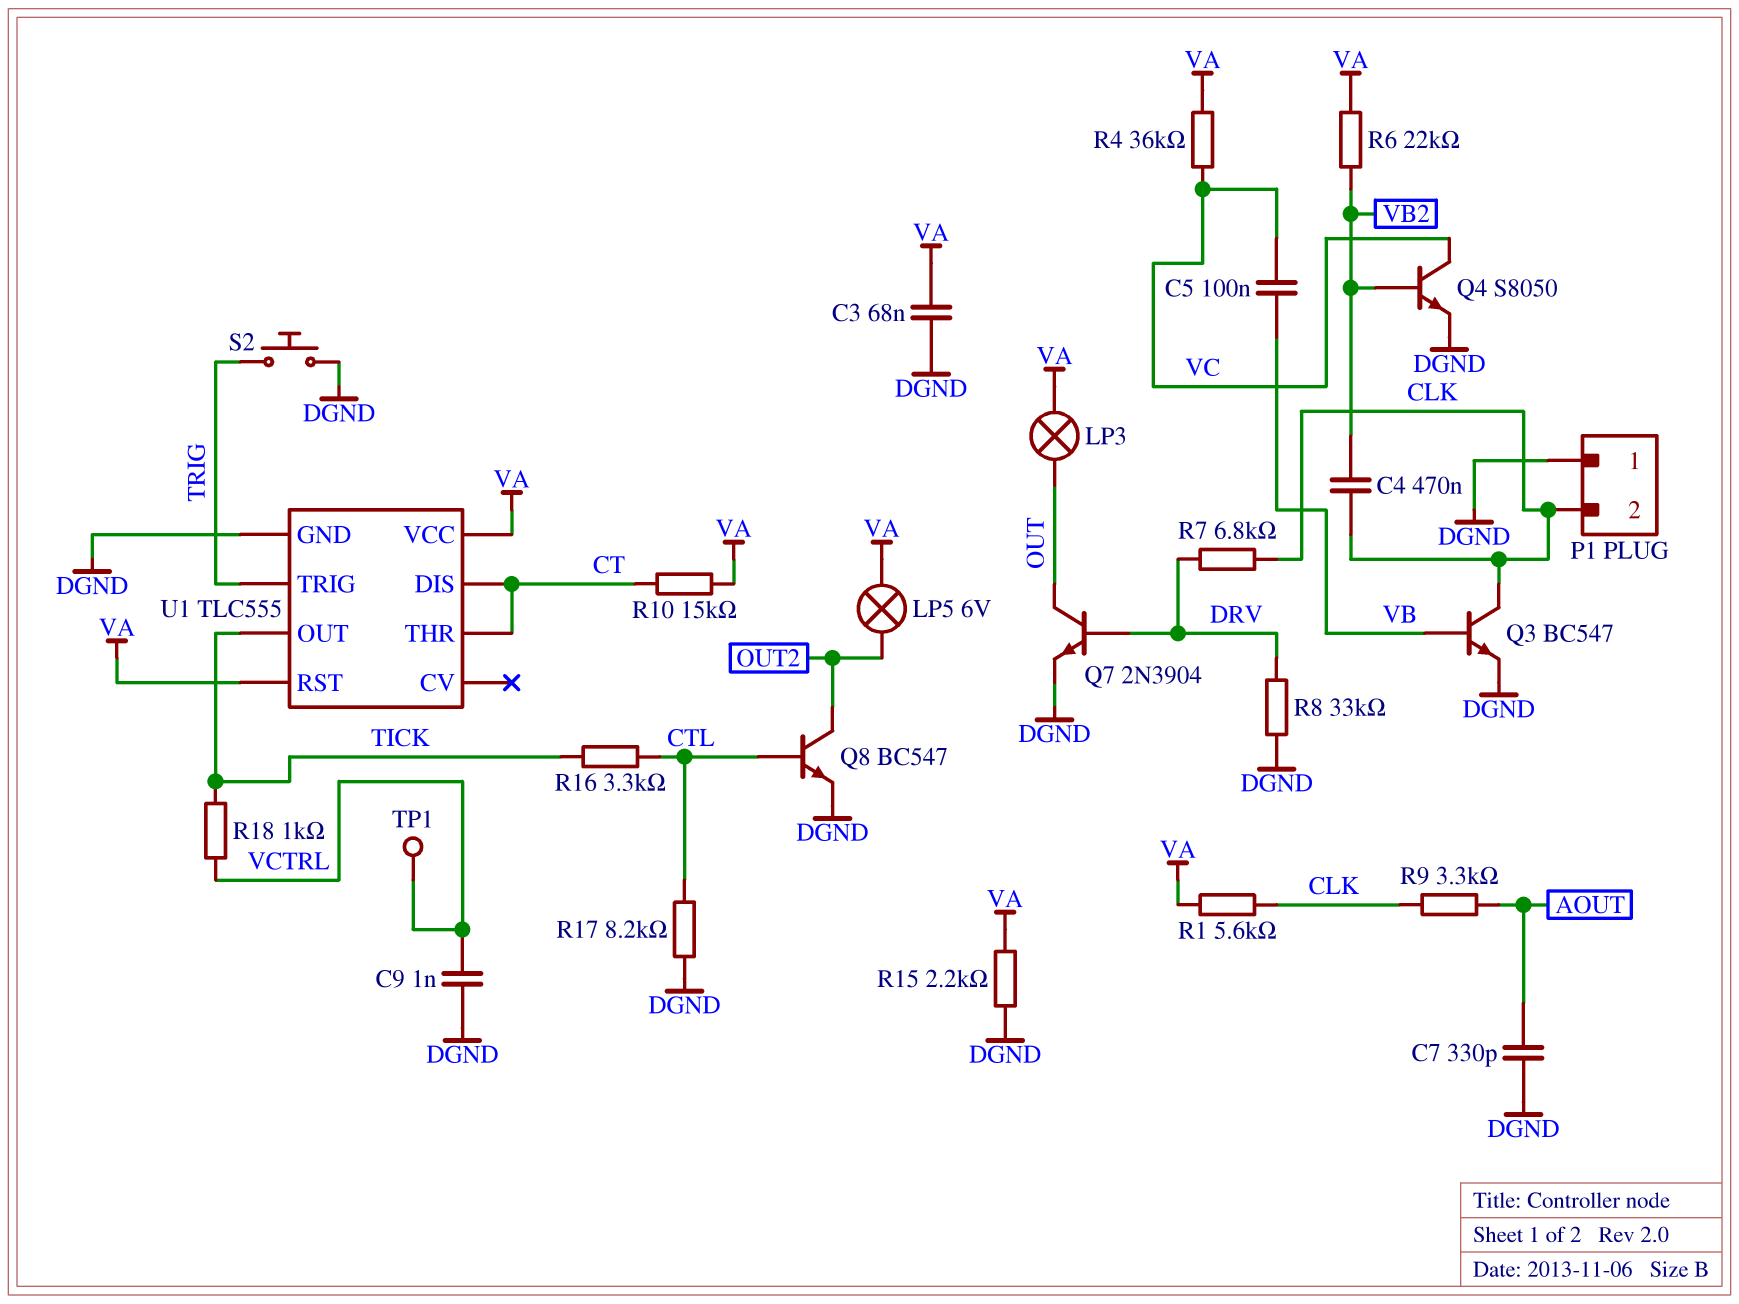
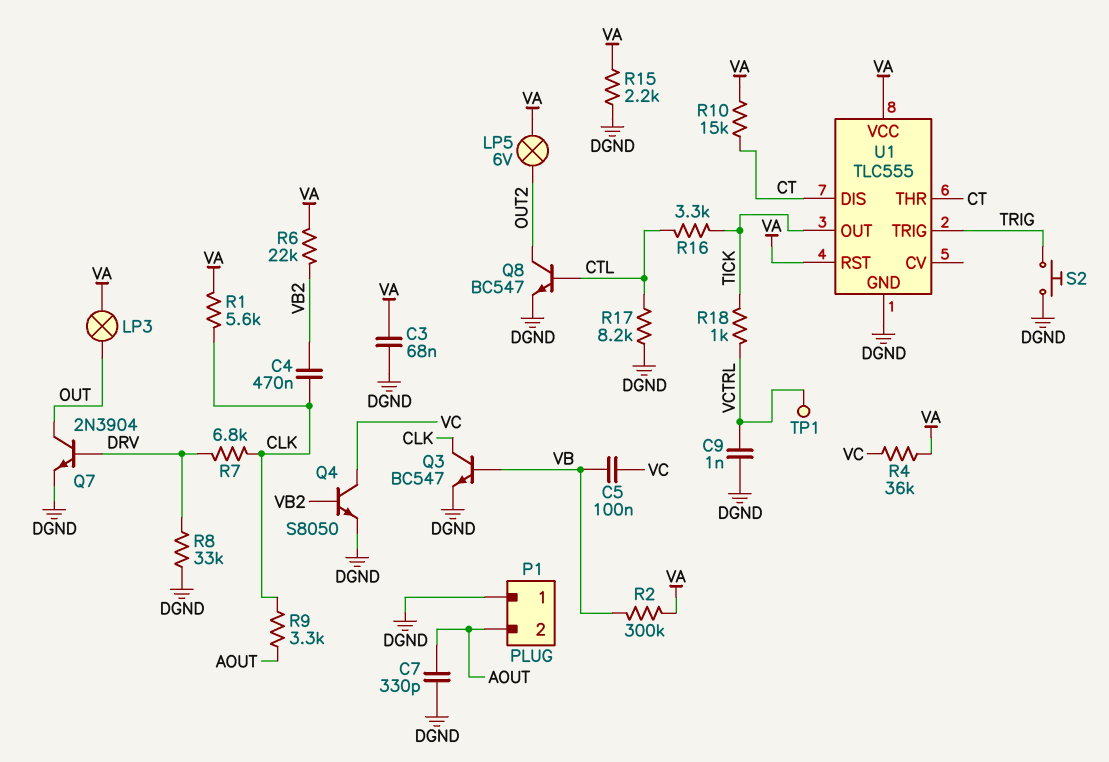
P1 pin 2: CLK -> AOUT
R2: none -> 300k (VA, VB)

